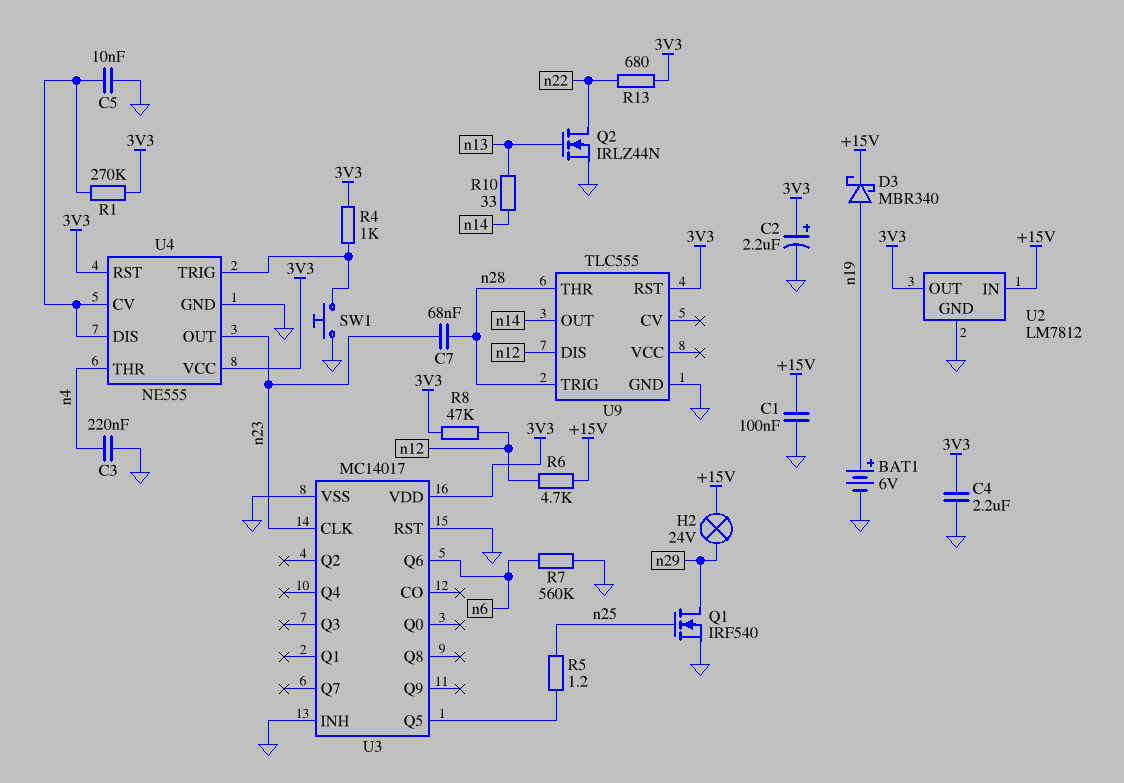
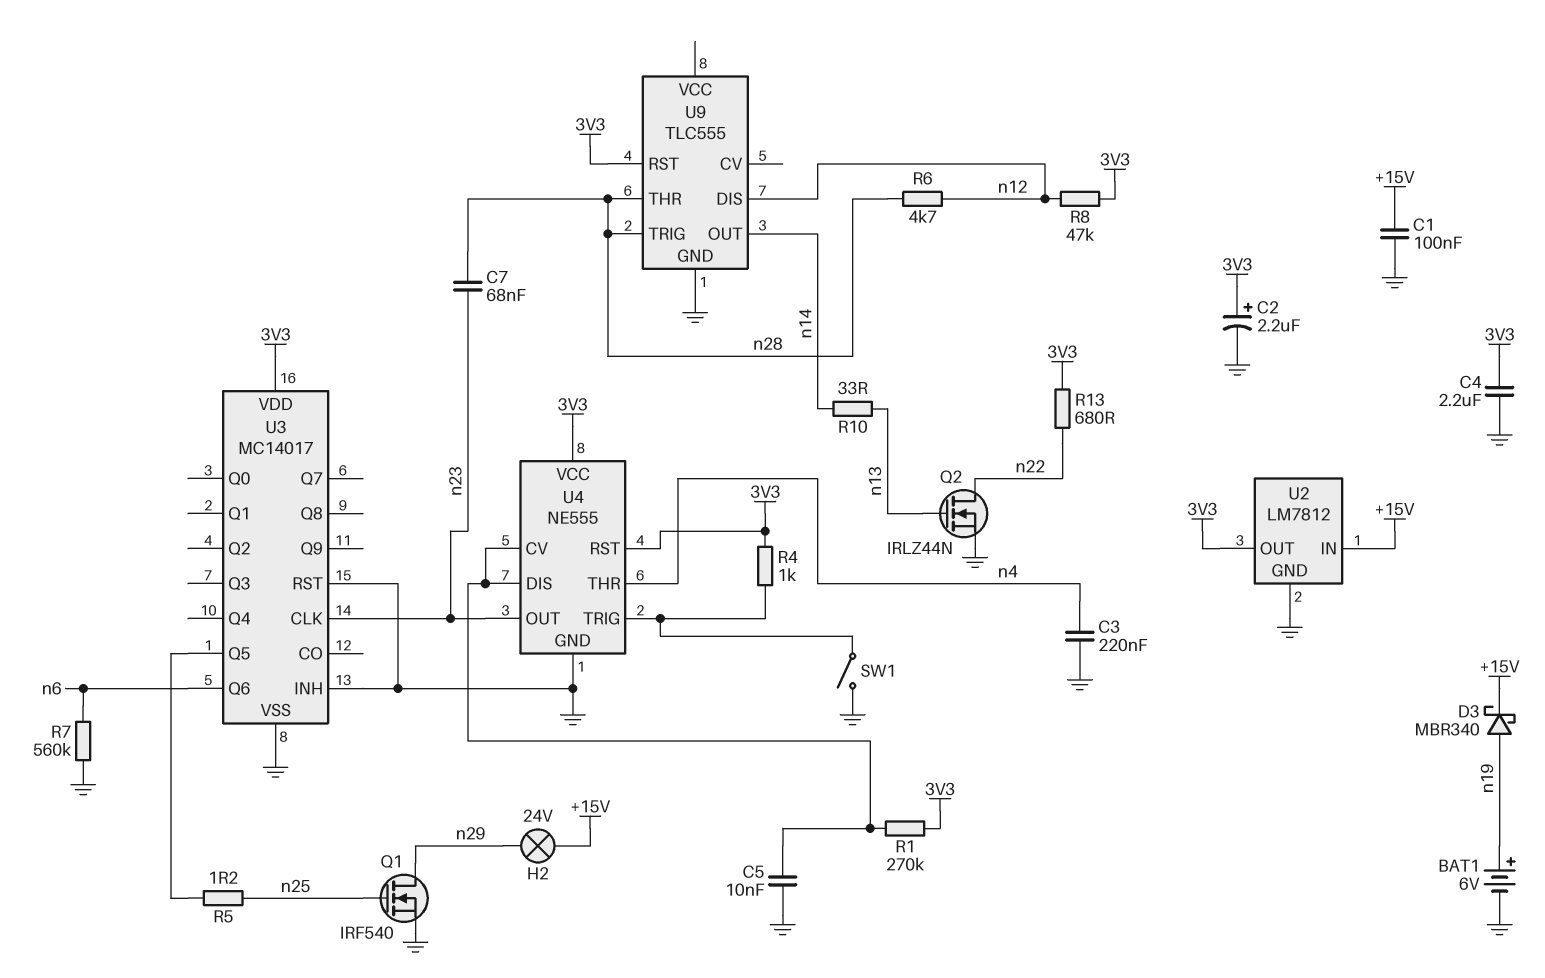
R6: 4.7k (+15V, n12) -> 4.7k (n12, n28)
SW1: button (GND, U4/TRIG) -> switch (GND, U4/TRIG)

